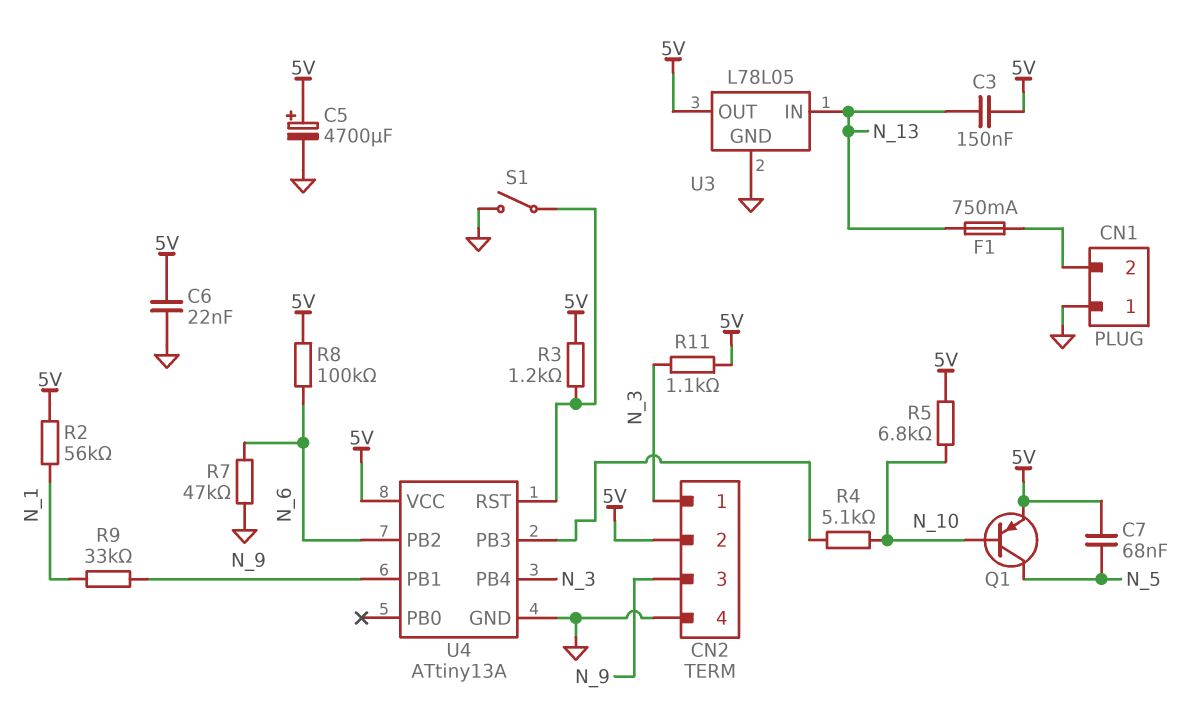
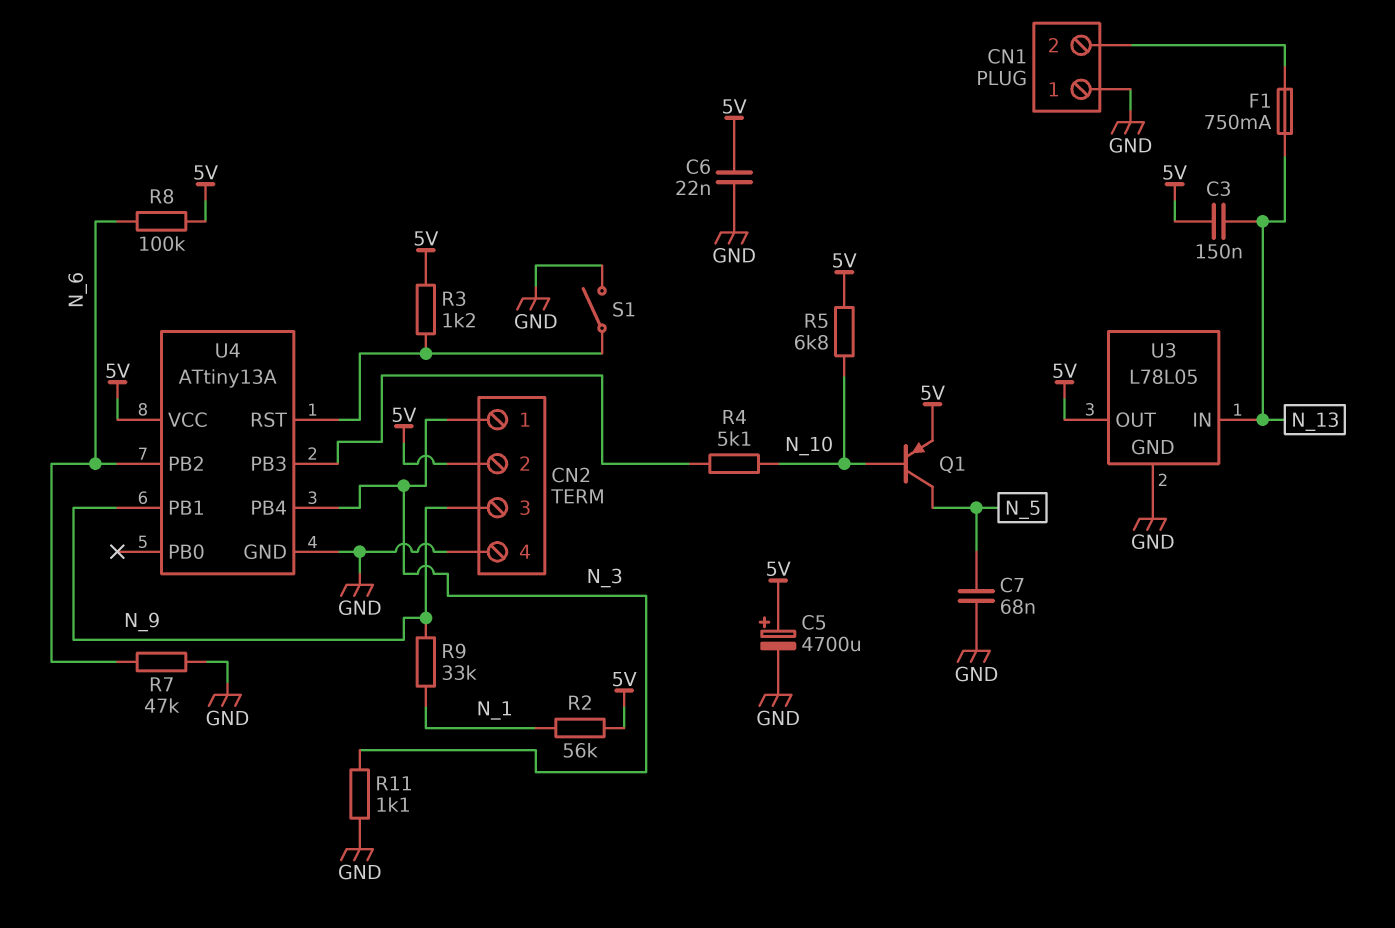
C7: 68nF (5V, N_5) -> 68nF (GND, N_5)
R11: 1.1k (5V, N_3) -> 1.1k (GND, N_3)

